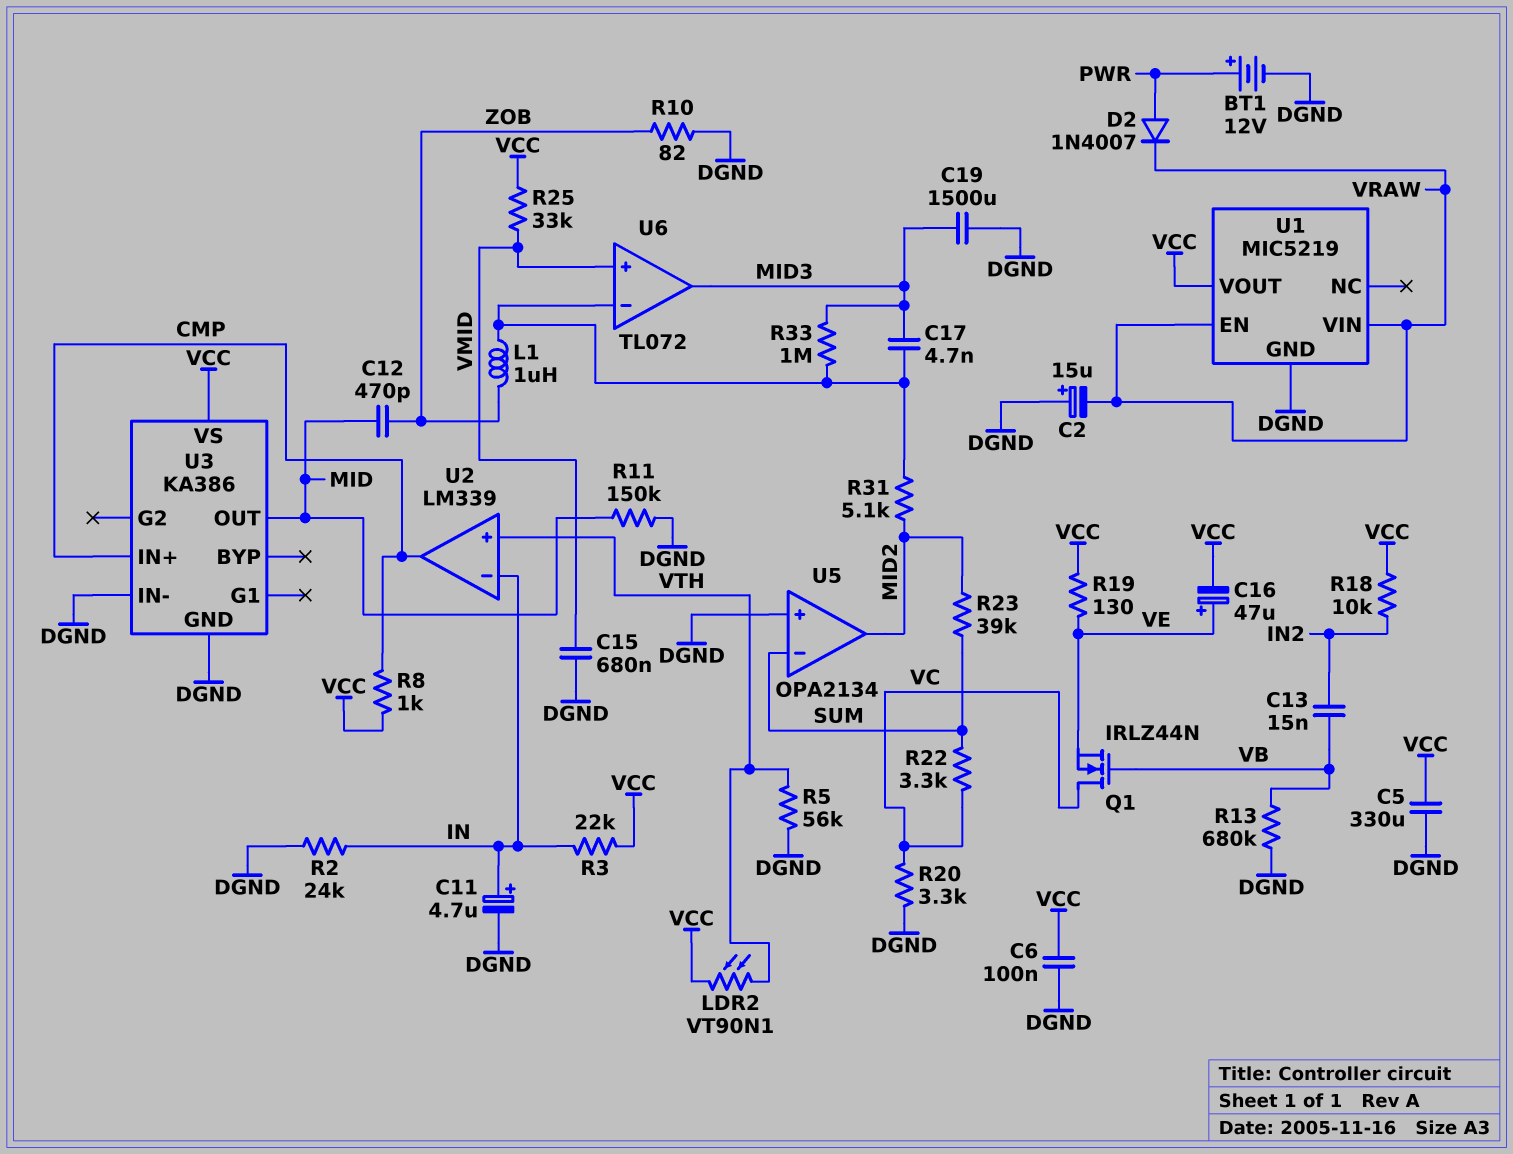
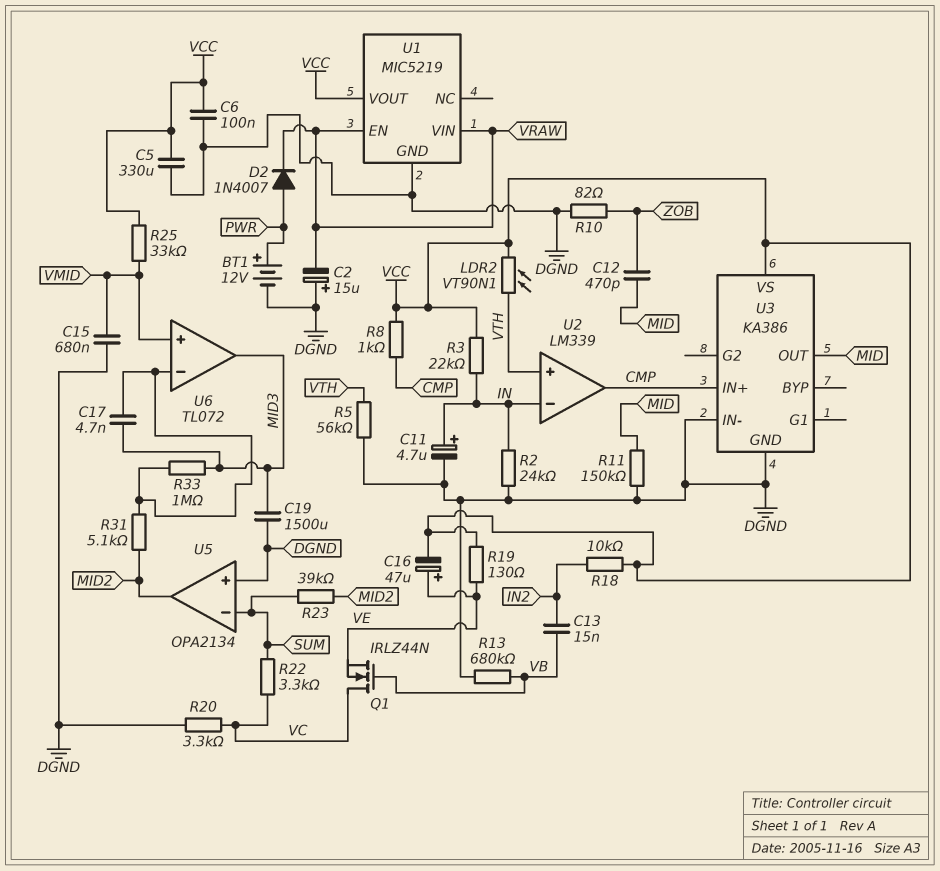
L1: 1uH (U6/in-, ZOB) -> none

